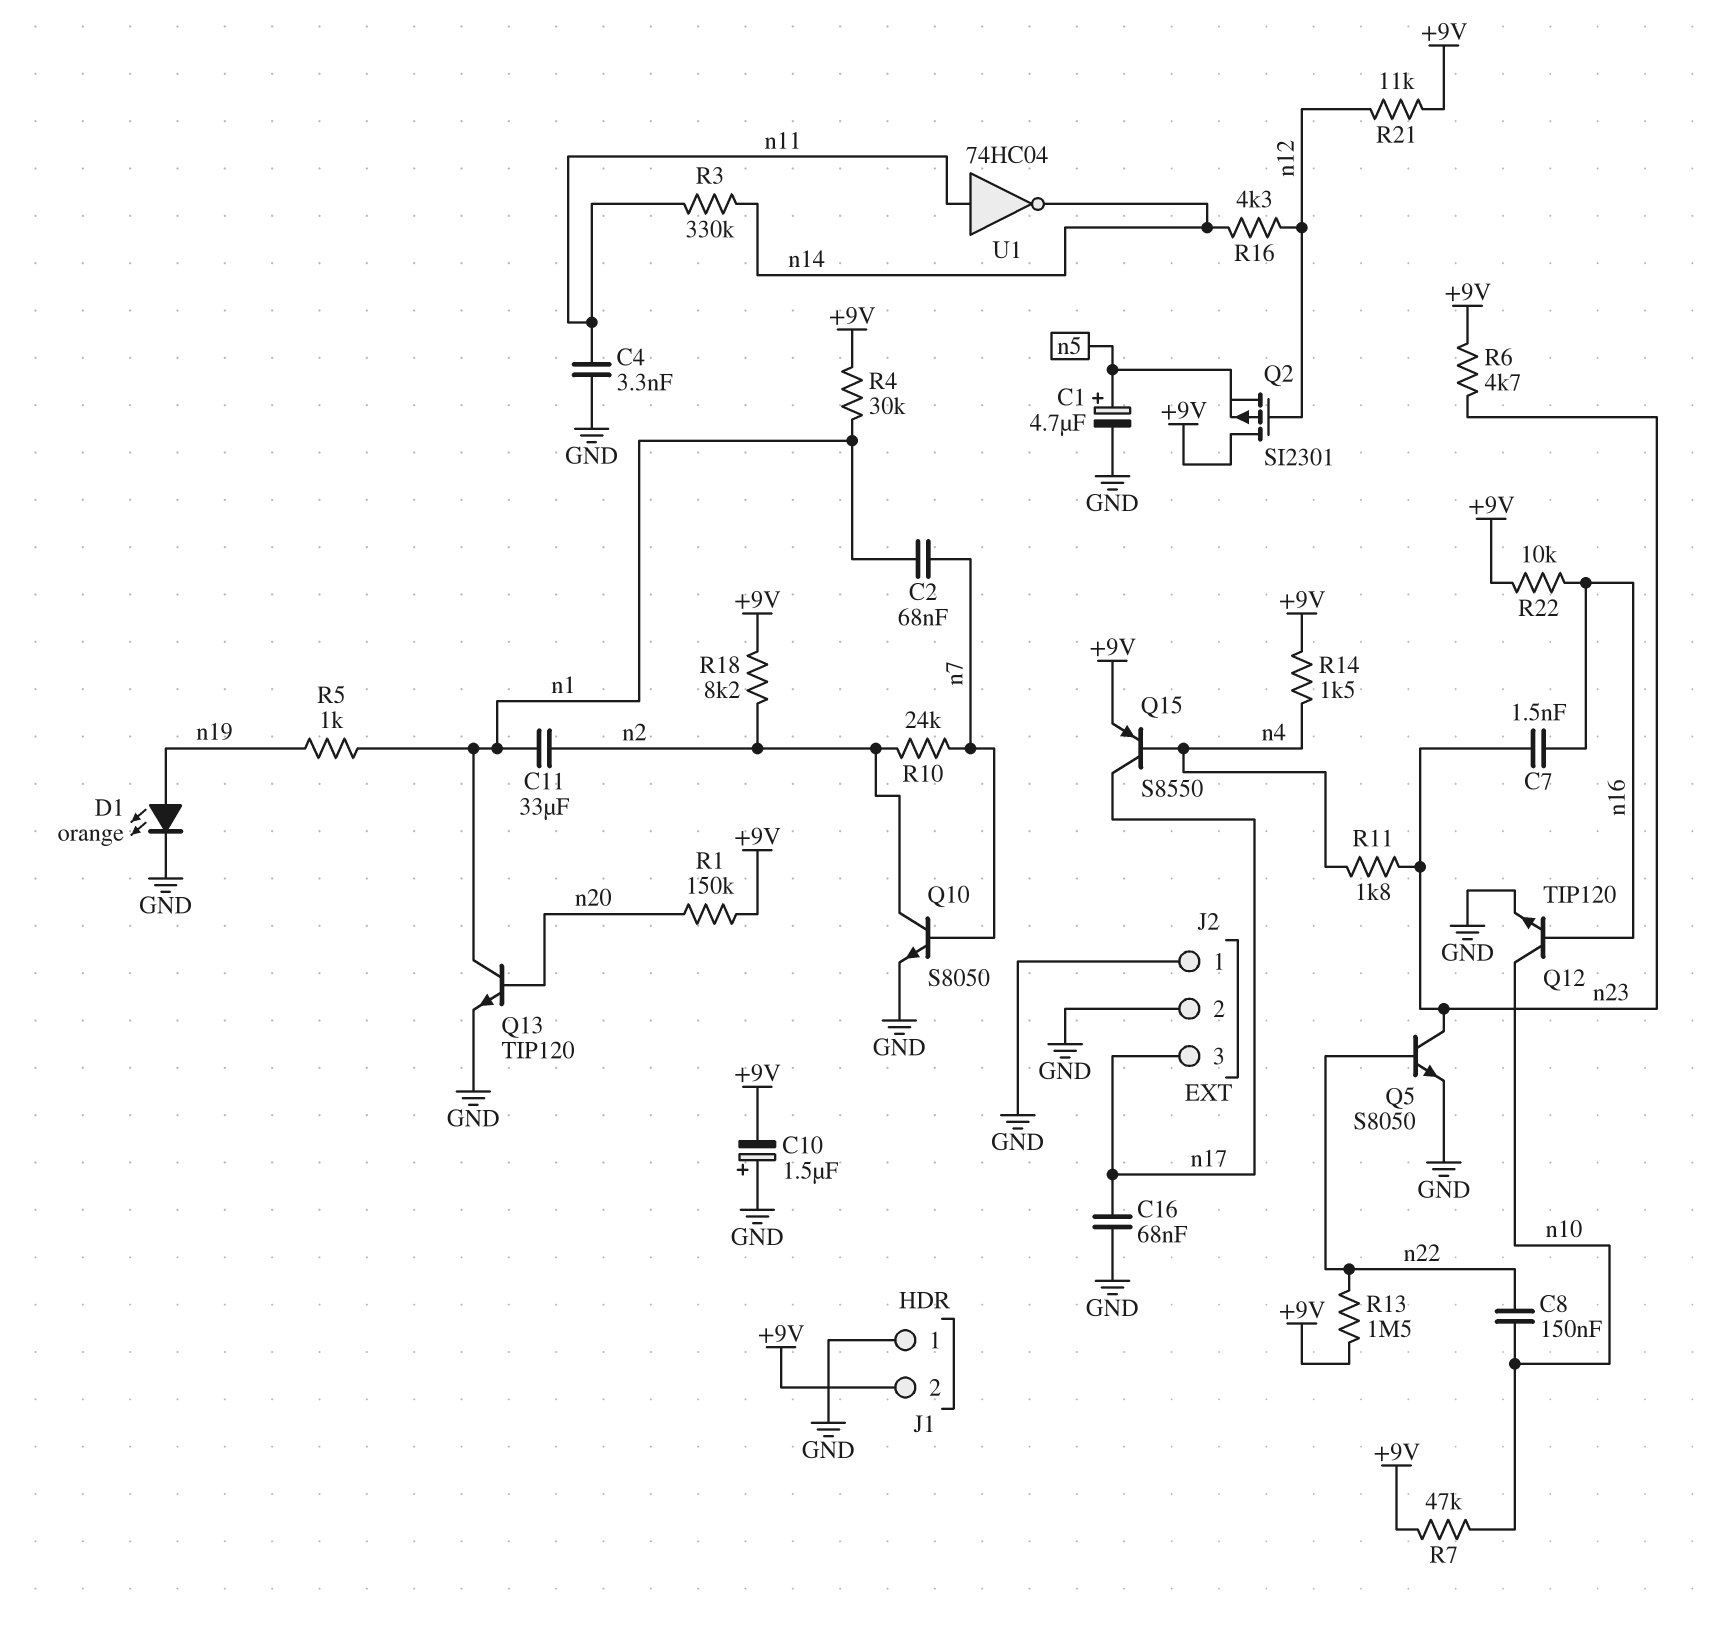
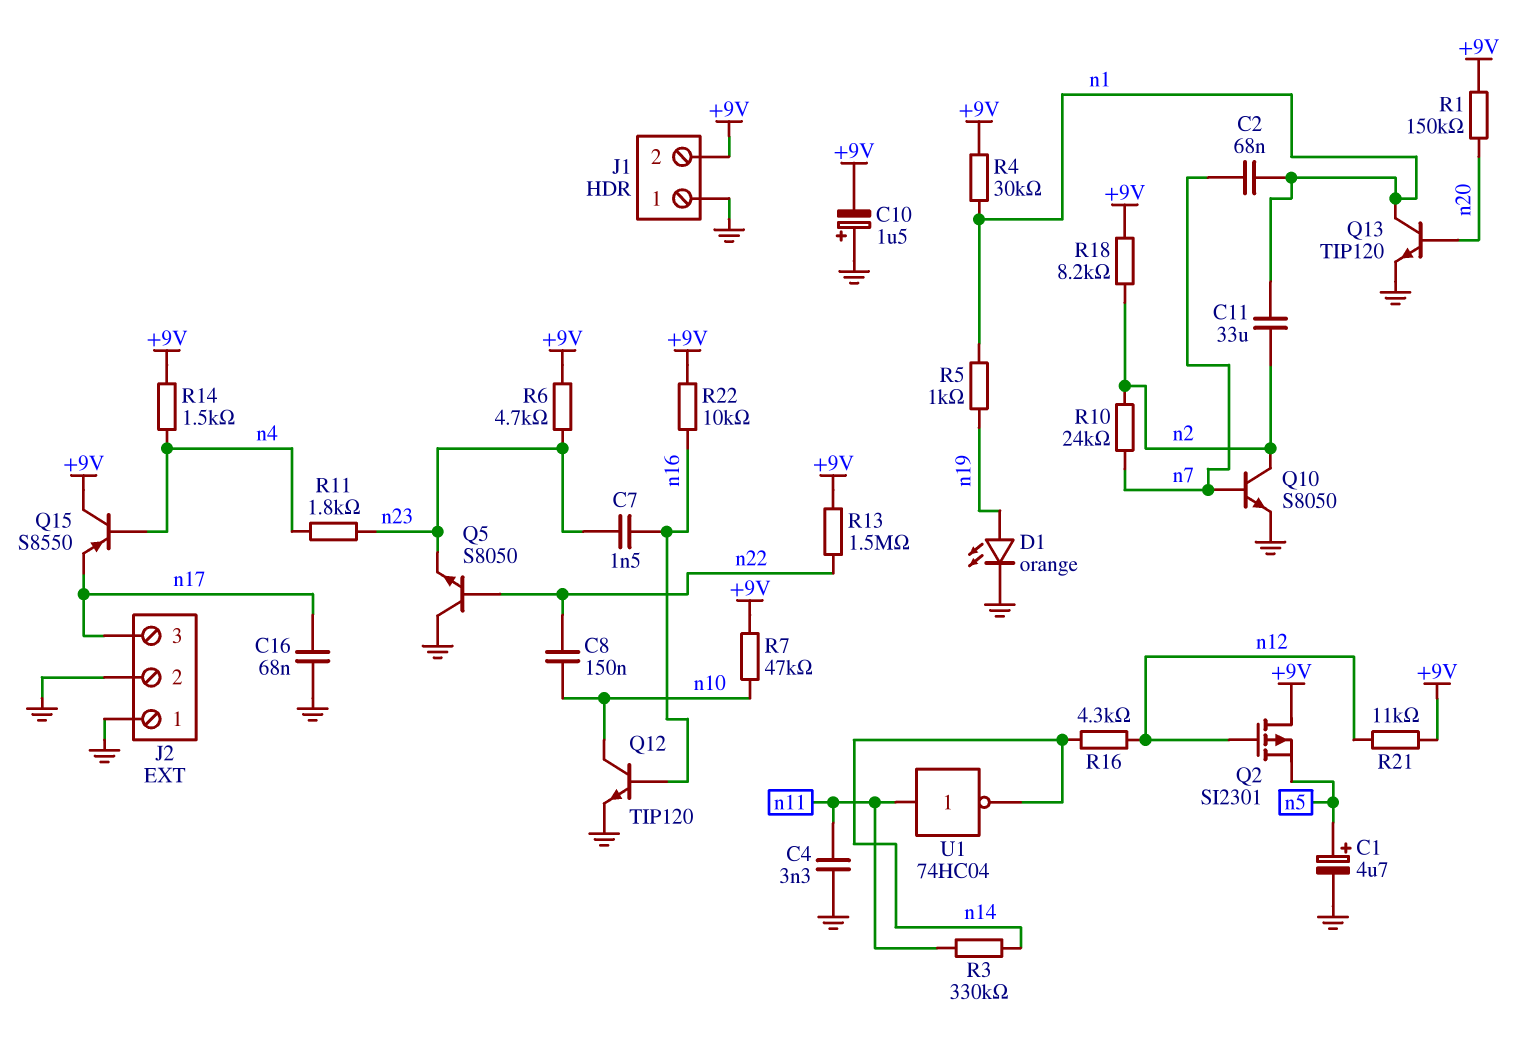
Q5: NPN S8050 (B n22, C n23, E GND) -> NPN S8050 (B n22, C GND, E n23)
Q15: PNP S8550 (B n4, C n17, E +9V) -> PNP S8550 (B n4, C +9V, E n17)

